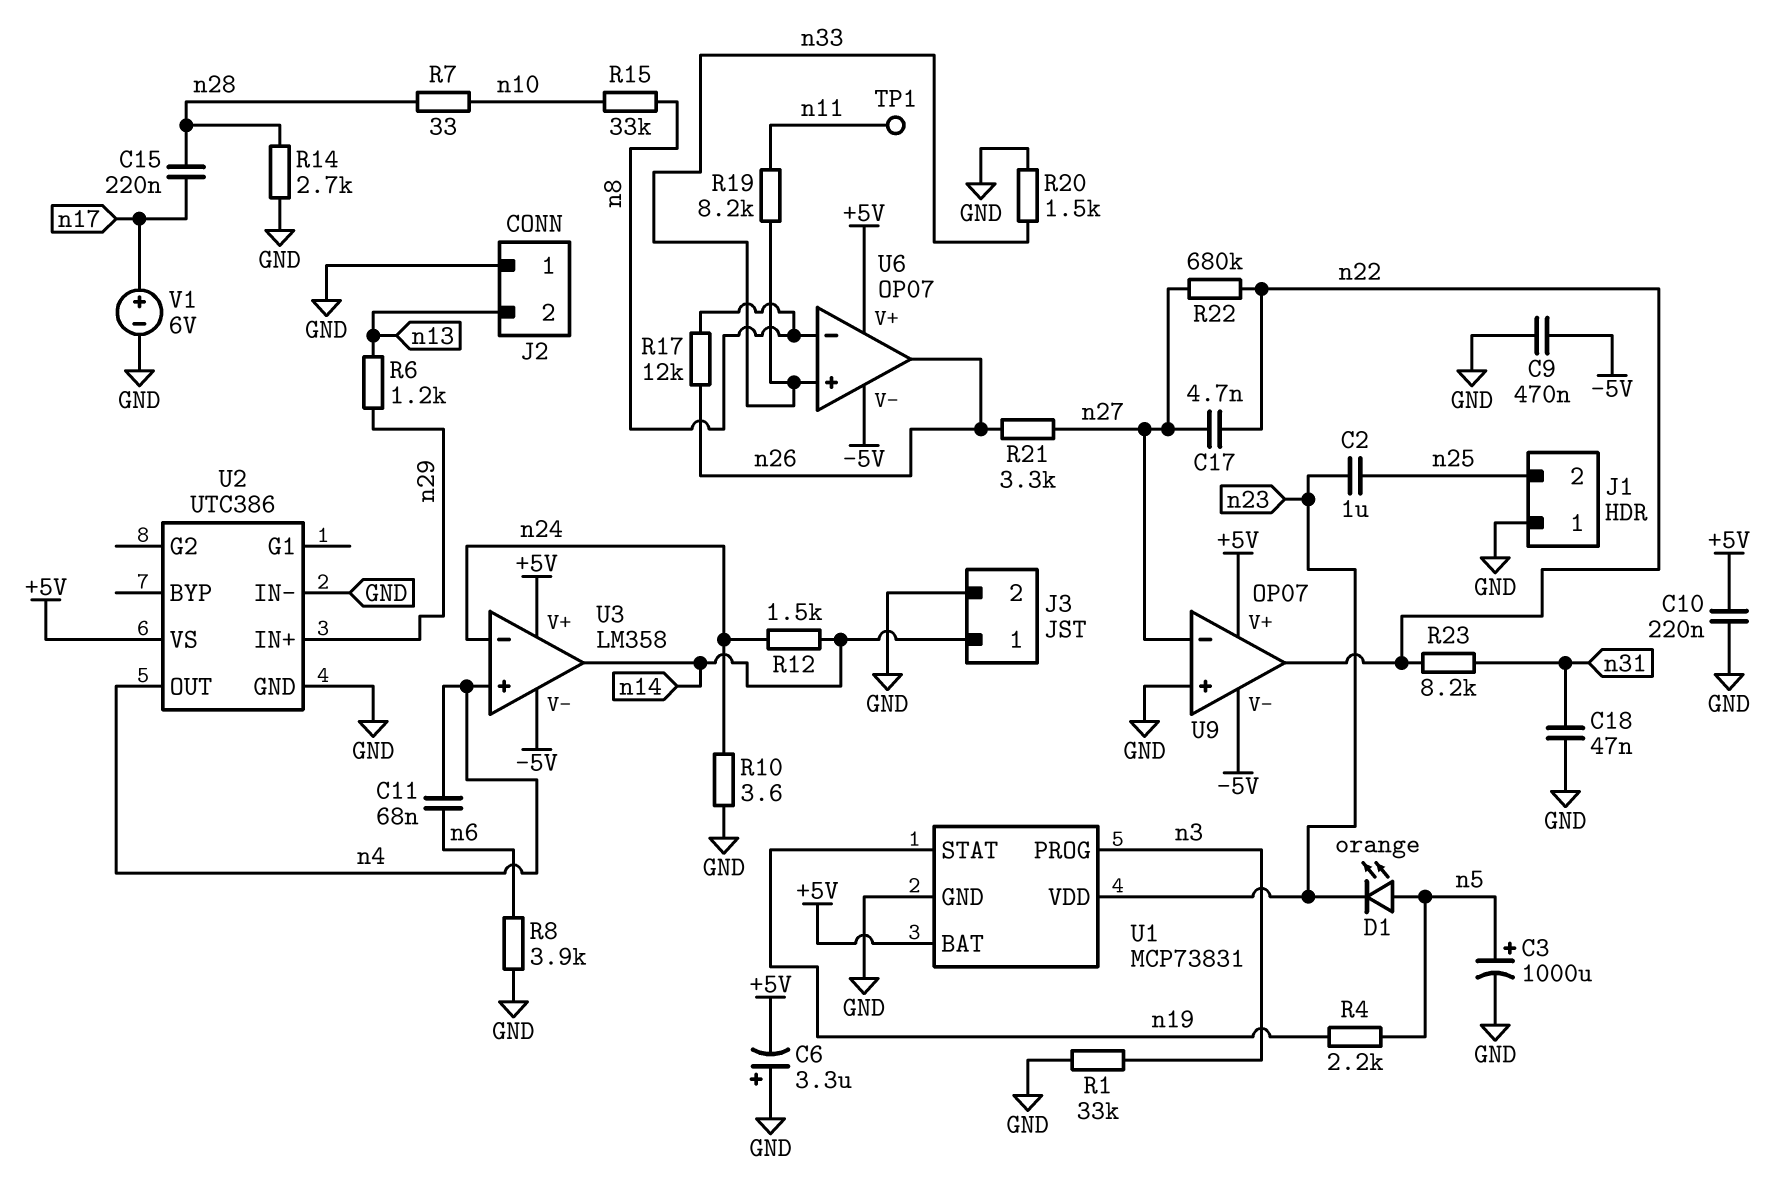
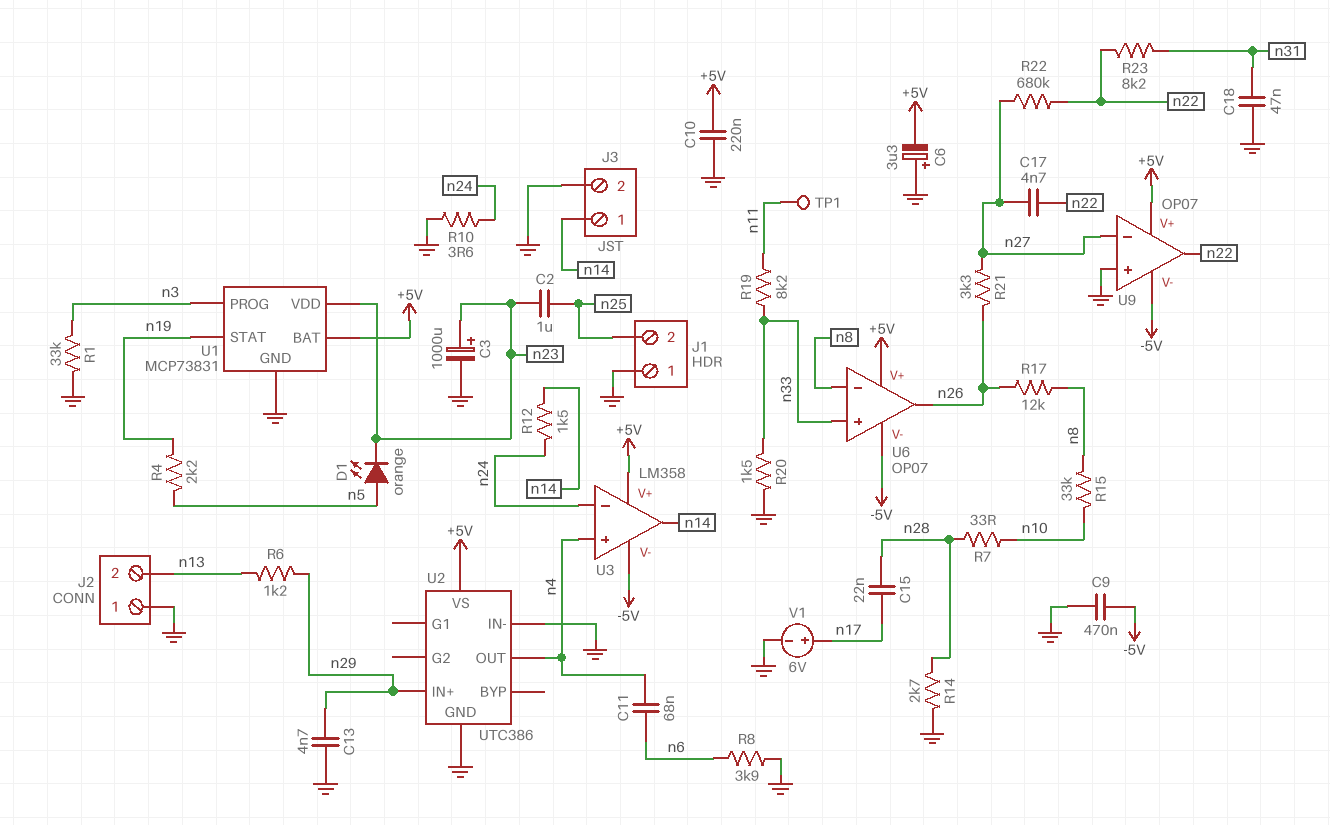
C3: 1000uF (plus n5, minus GND) -> 1000uF (plus n23, minus GND)
C13: none -> 4.7nF (GND, n29)
C15: 220nF (n17, n28) -> 22nF (n17, n28)

